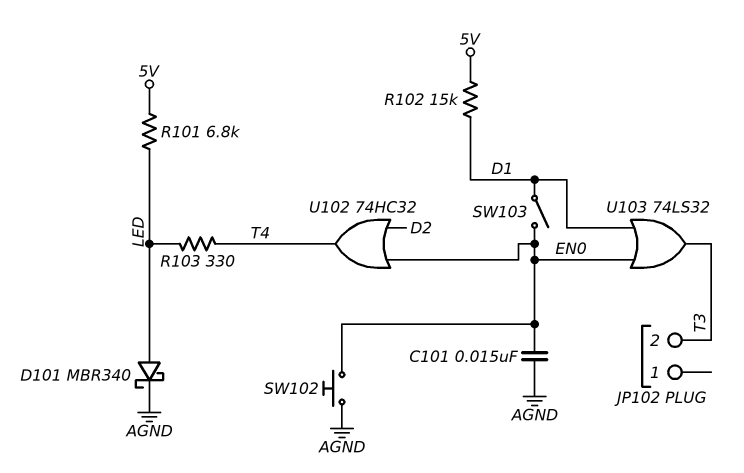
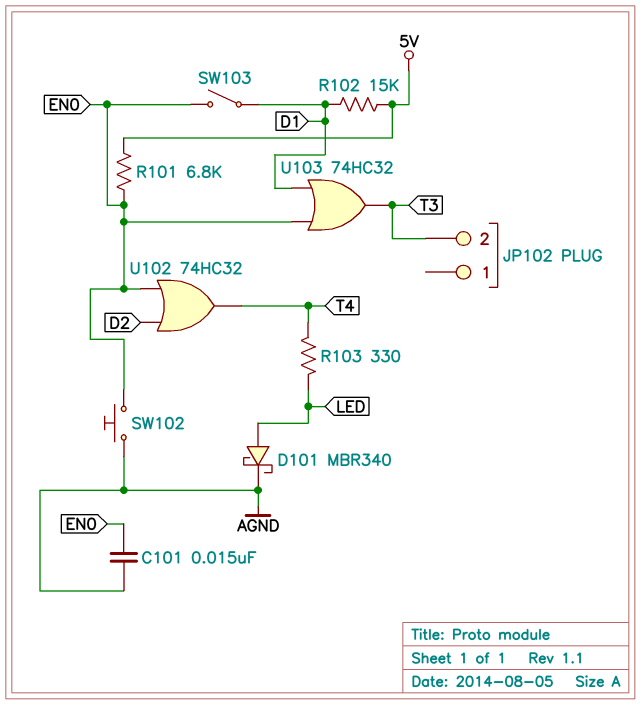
R101: 6.8k (5V, LED) -> 6.8k (5V, EN0)
U103: OR 74LS32 (in D1, in EN0, out T3) -> OR 74HC32 (in D1, in EN0, out T3)

